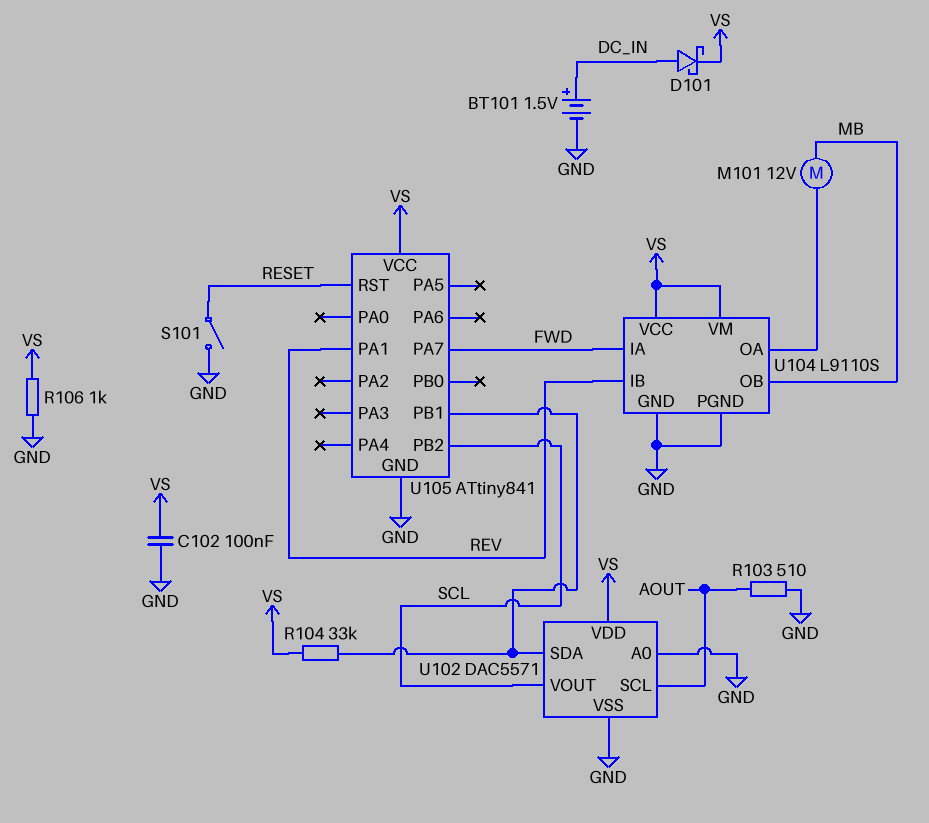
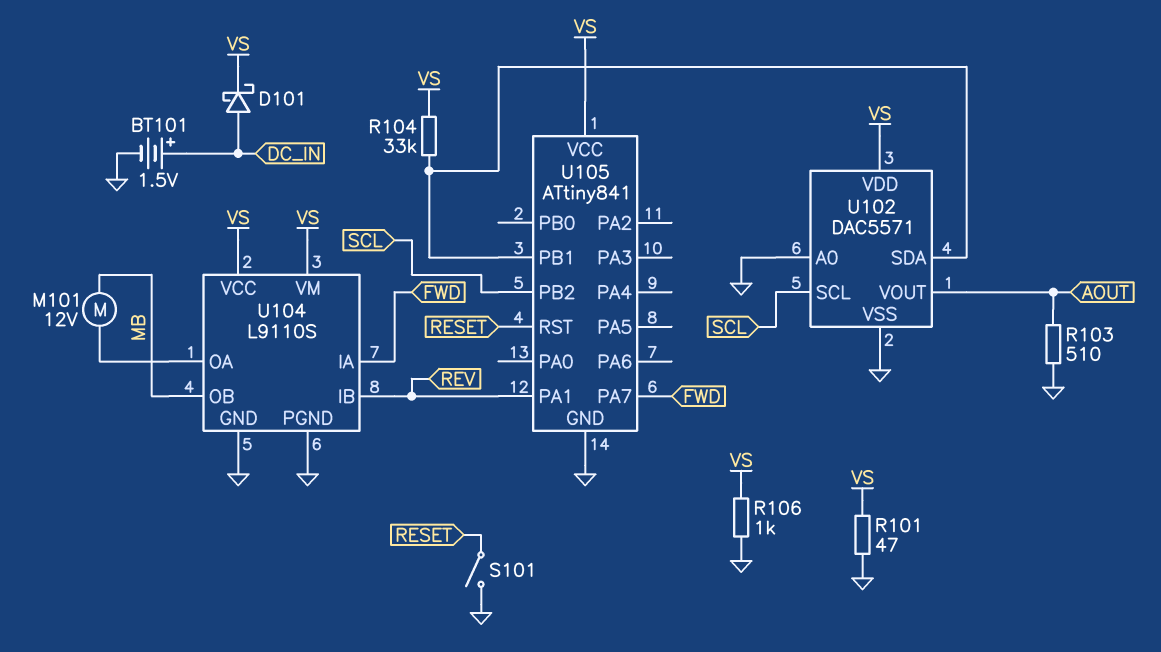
C102: 100nF (GND, VS) -> none
R101: none -> 47 (GND, VS)
U102 pin SCL: AOUT -> SCL
U102 pin VOUT: SCL -> AOUT

